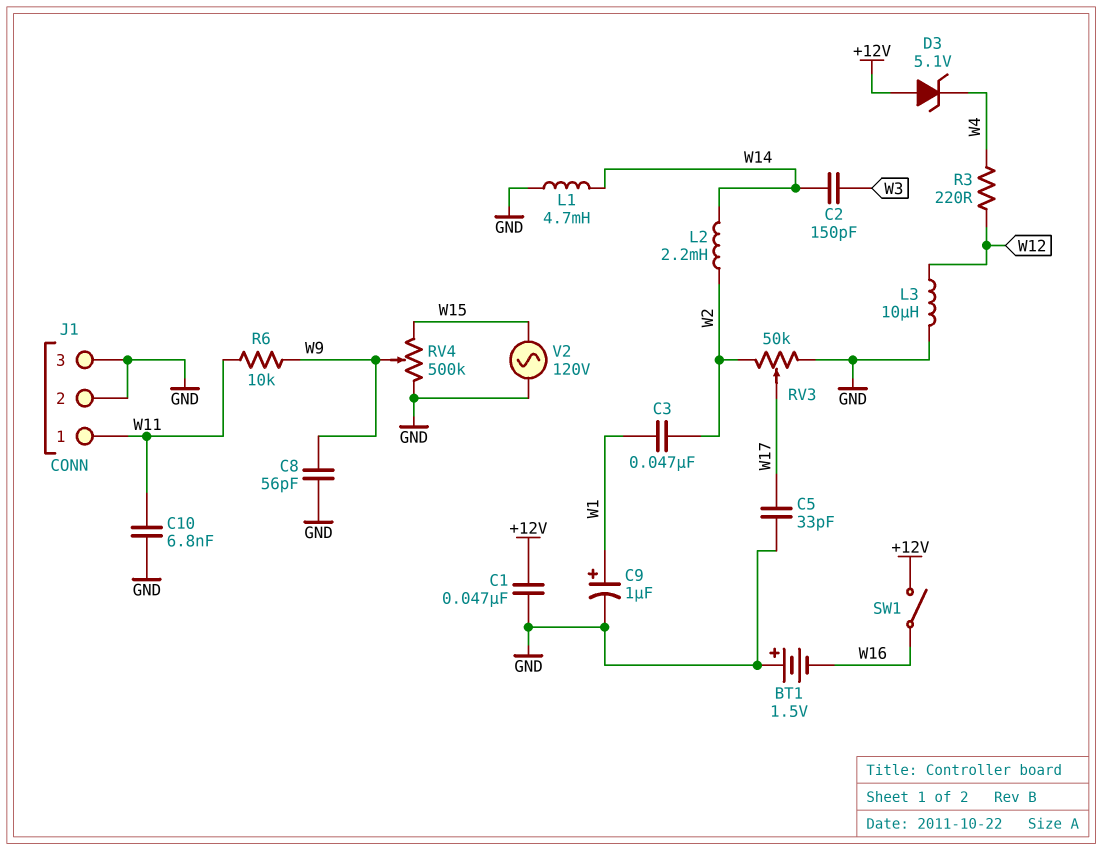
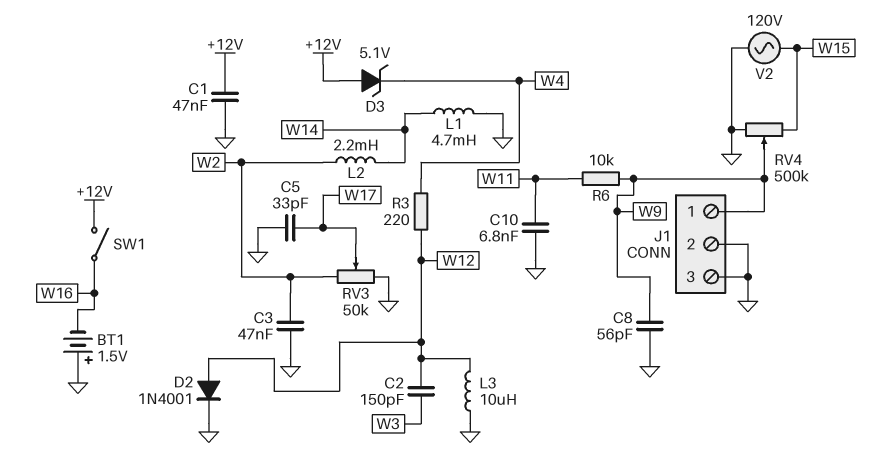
C2: 150pF (W3, W14) -> 150pF (W3, W12)
C3: 47nF (W1, W2) -> 47nF (GND, W2)
C9: 1uF (plus W1, minus GND) -> none
D2: none -> diode 1N4001 (A W12, K GND)
J1 pin 1: W11 -> W9

